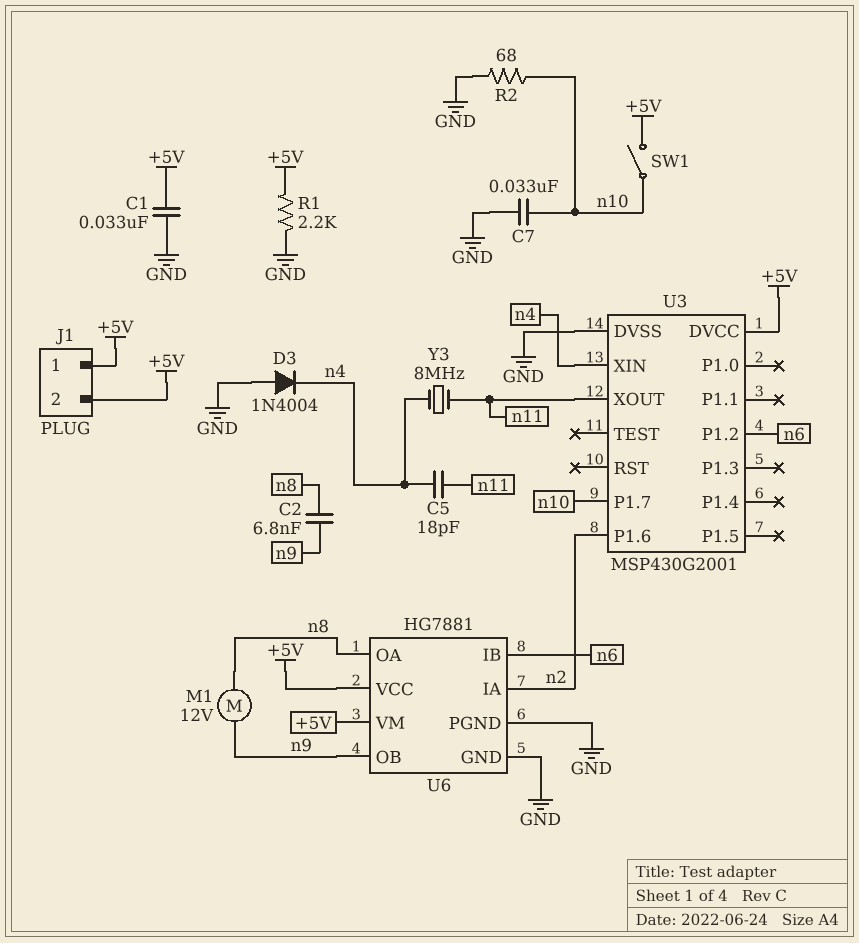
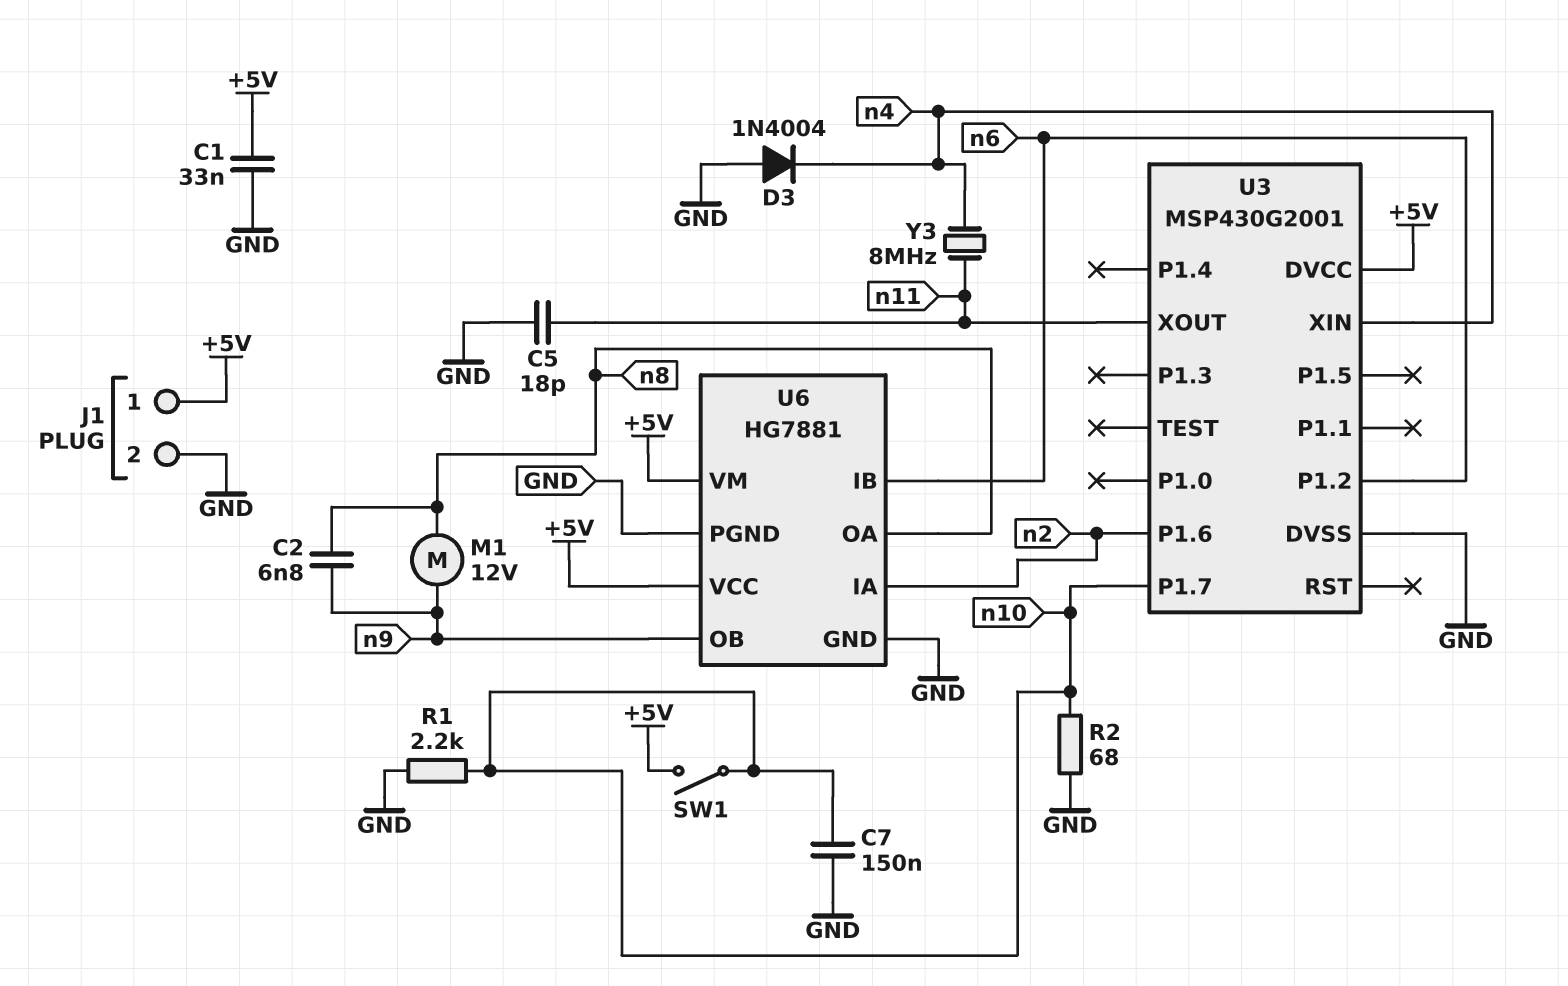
C5: 18pF (n4, n11) -> 18pF (GND, n11)
C7: 33nF (GND, n10) -> 150nF (GND, n10)
J1 pin 2: +5V -> GND
R1: 2.2k (+5V, GND) -> 2.2k (GND, n10)

